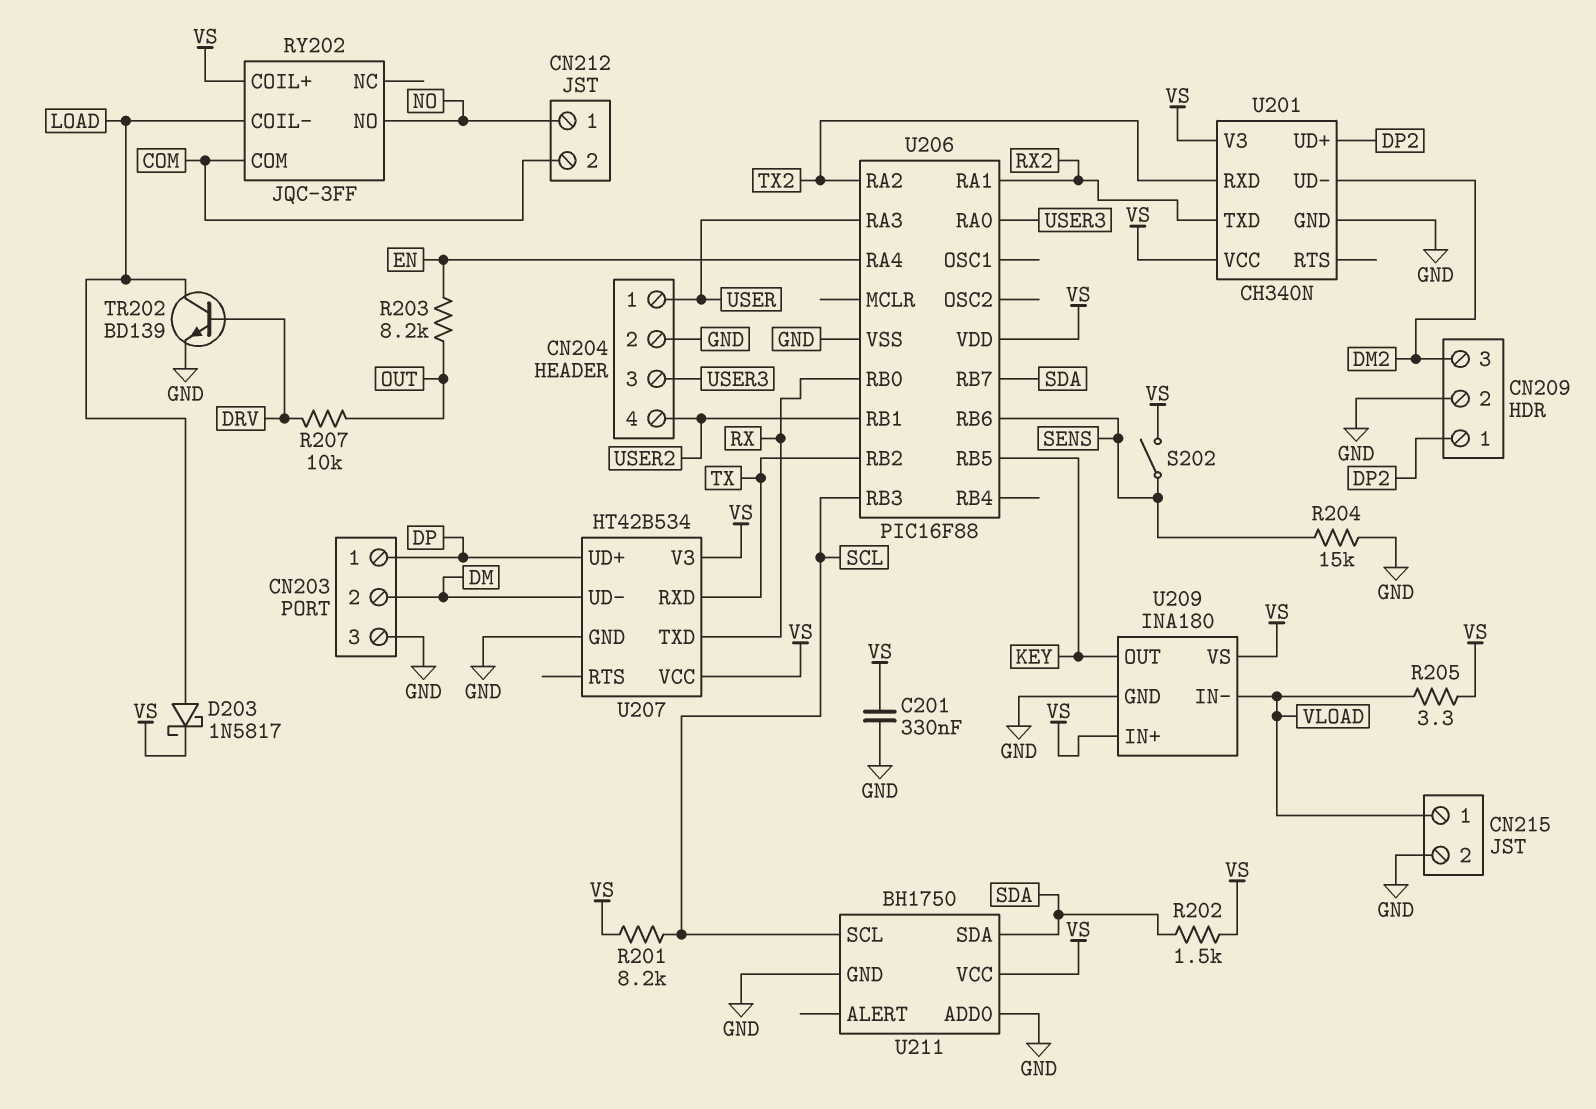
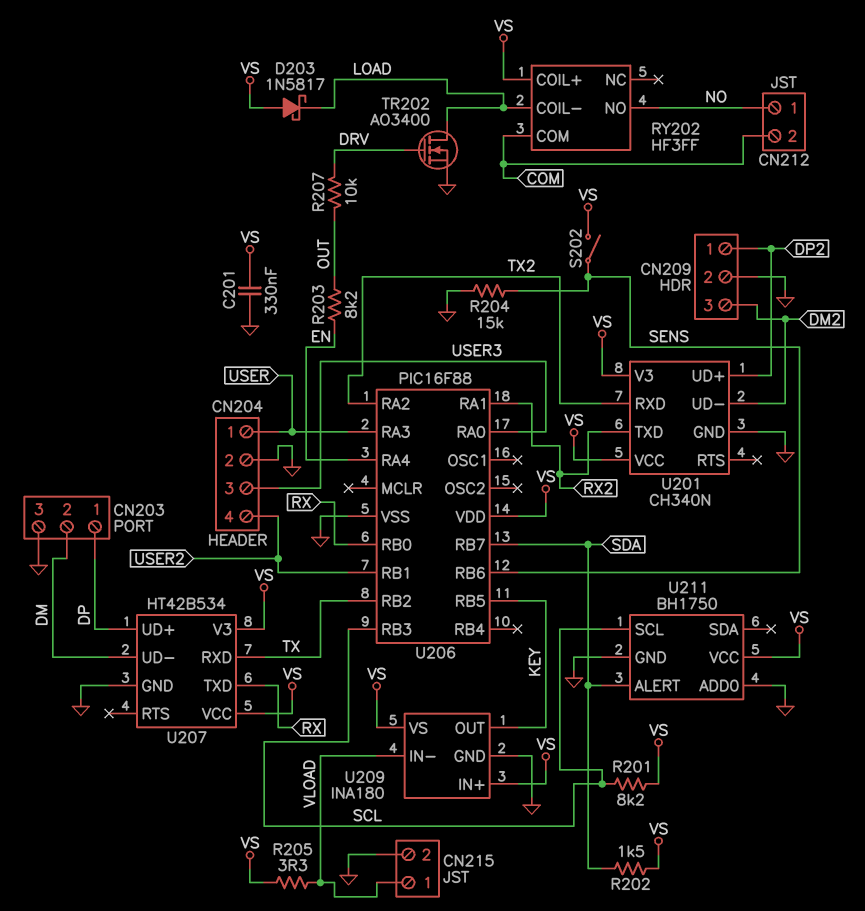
D203: schottky 1N5817 (A LOAD, K VS) -> schottky 1N5817 (A VS, K LOAD)
RY202: JQC-3FF -> HF3FF
TR202: NPN BD139 (B DRV, C LOAD, E GND) -> NMOS AO3400 (G DRV, D LOAD, S GND)
U211 pin ALERT: none -> SDA
U211 pin SDA: SDA -> none

